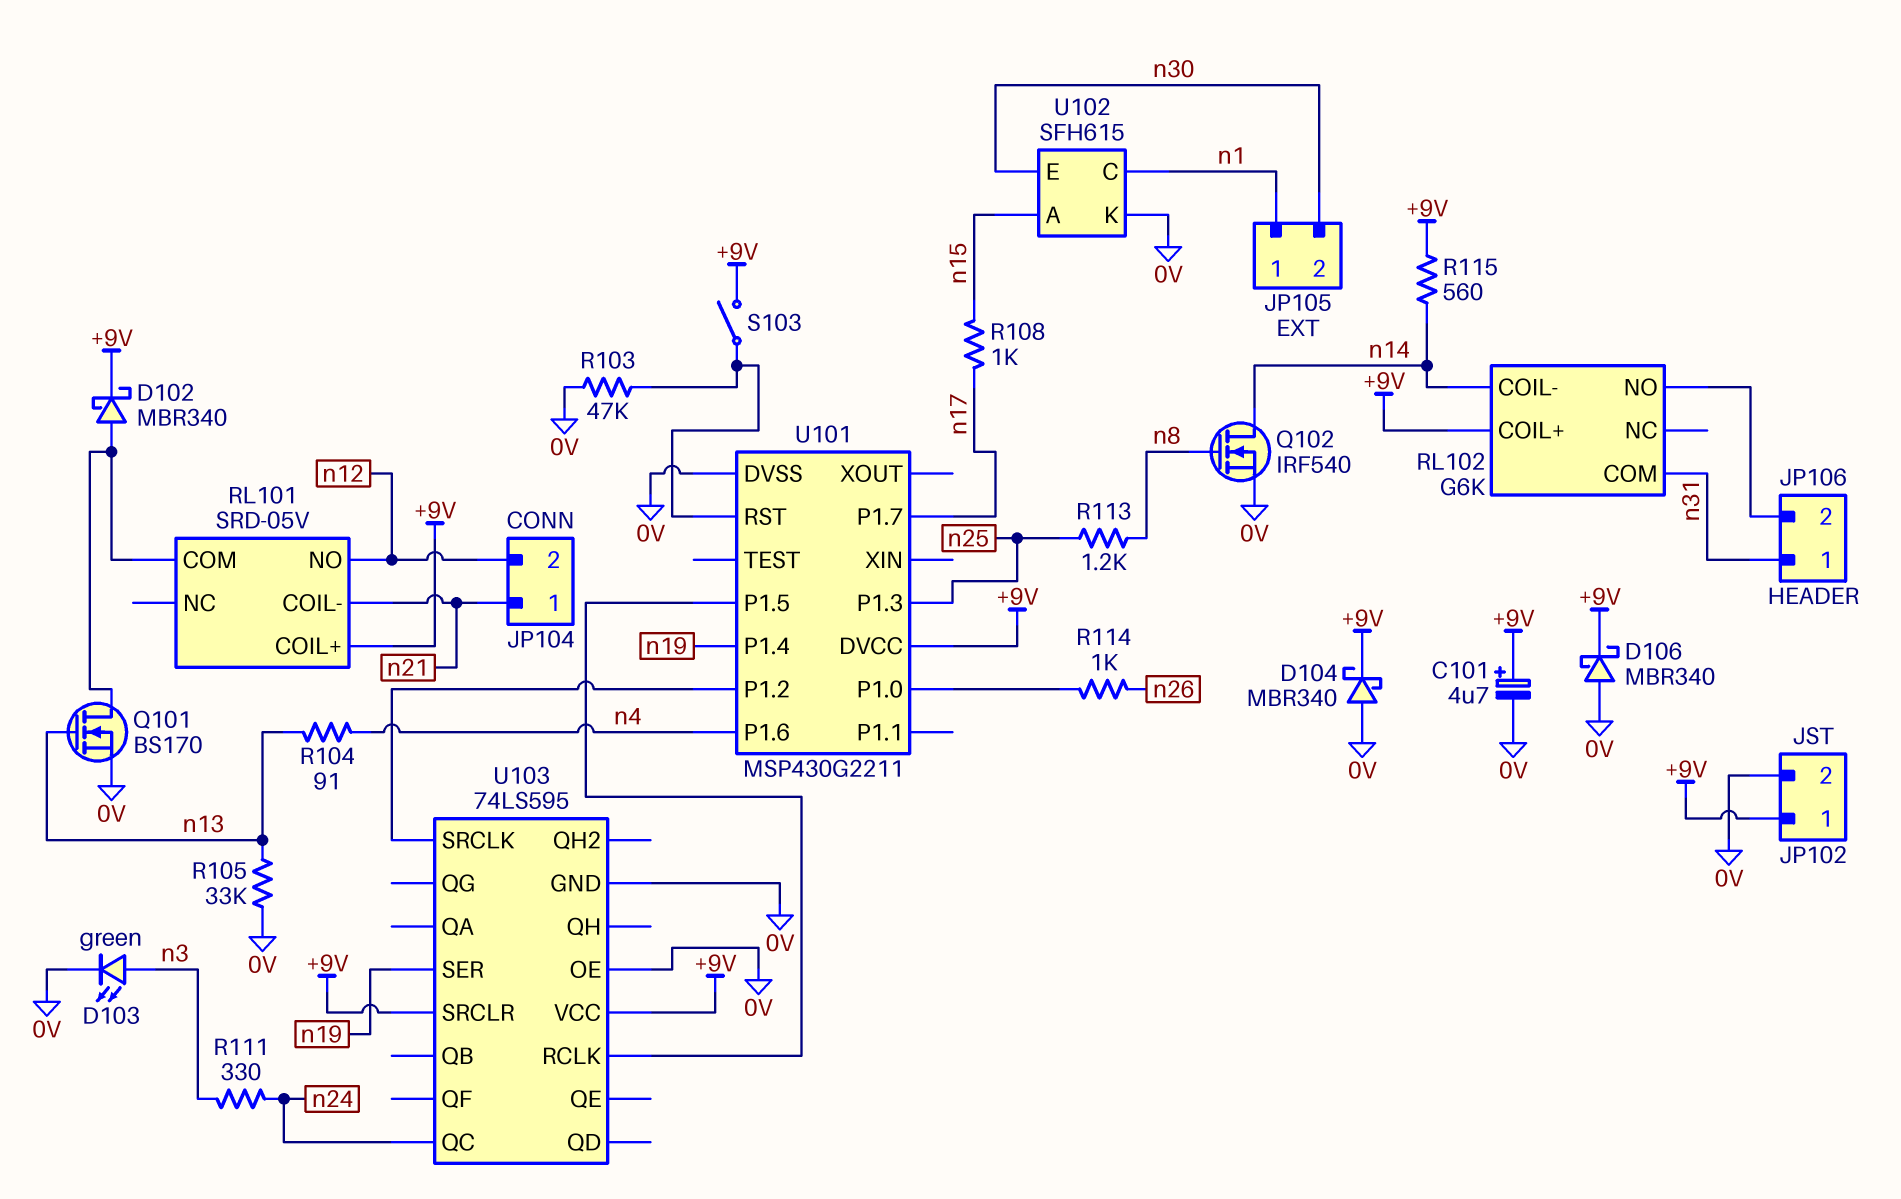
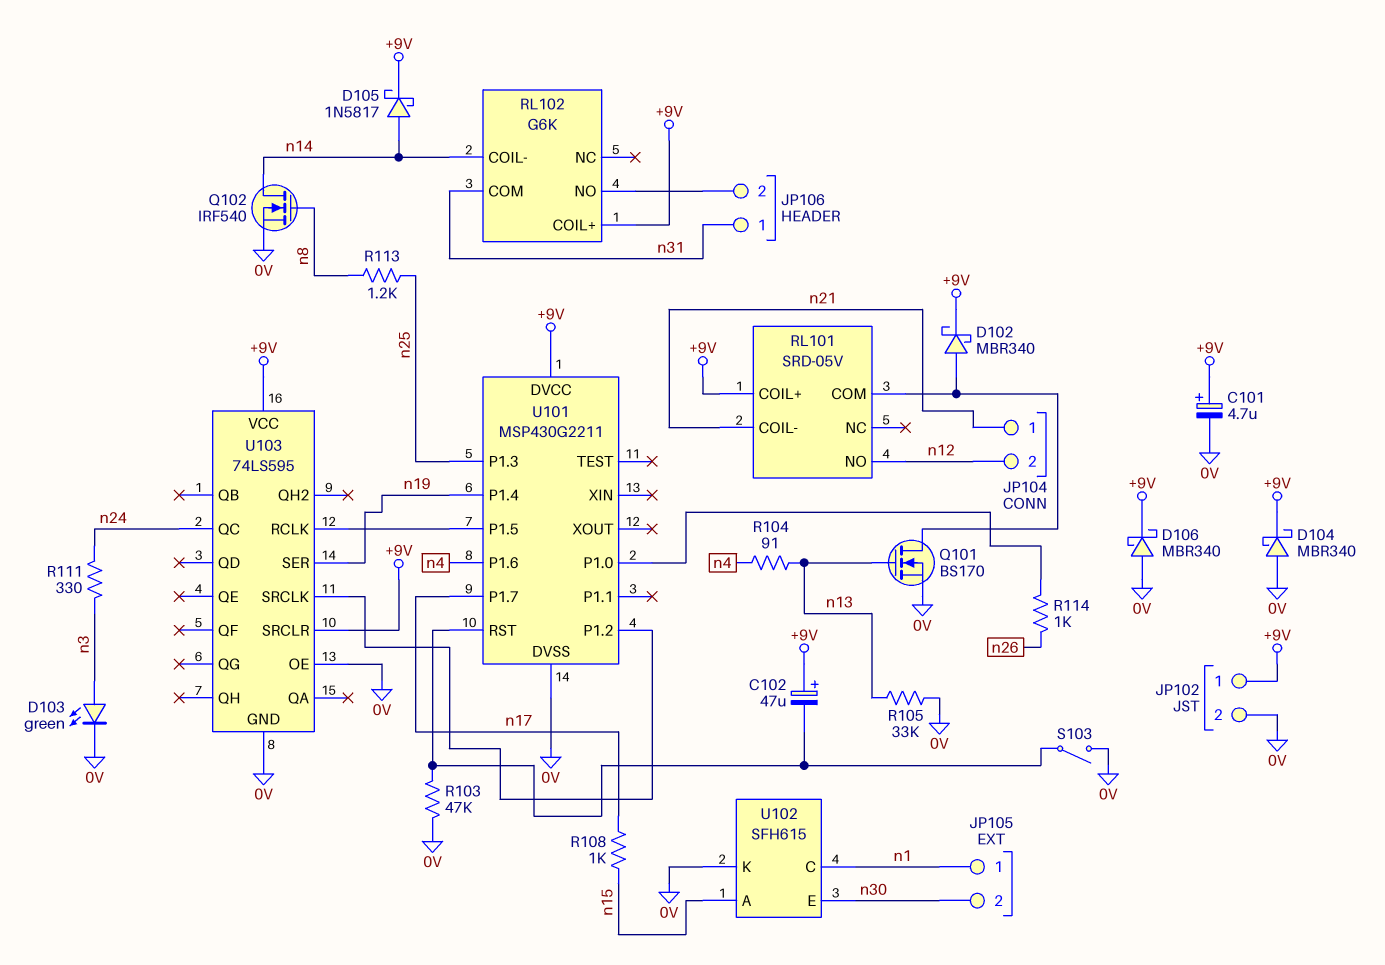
C102: none -> 47uF (plus +9V, minus U101/RST)
D105: none -> schottky 1N5817 (A n14, K +9V)
R115: 560 (+9V, n14) -> none
S103: switch (+9V, U101/RST) -> switch (0V, U101/RST)

